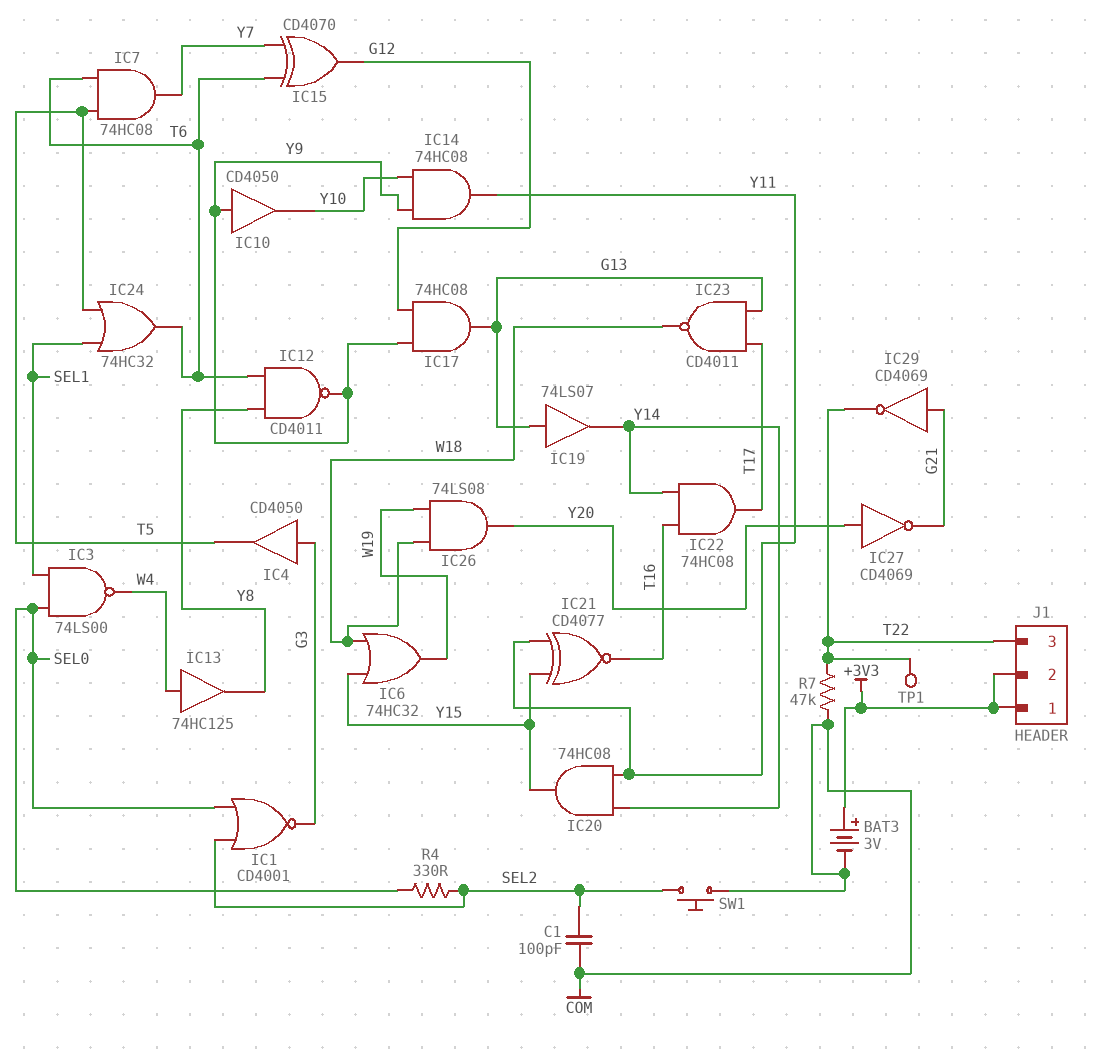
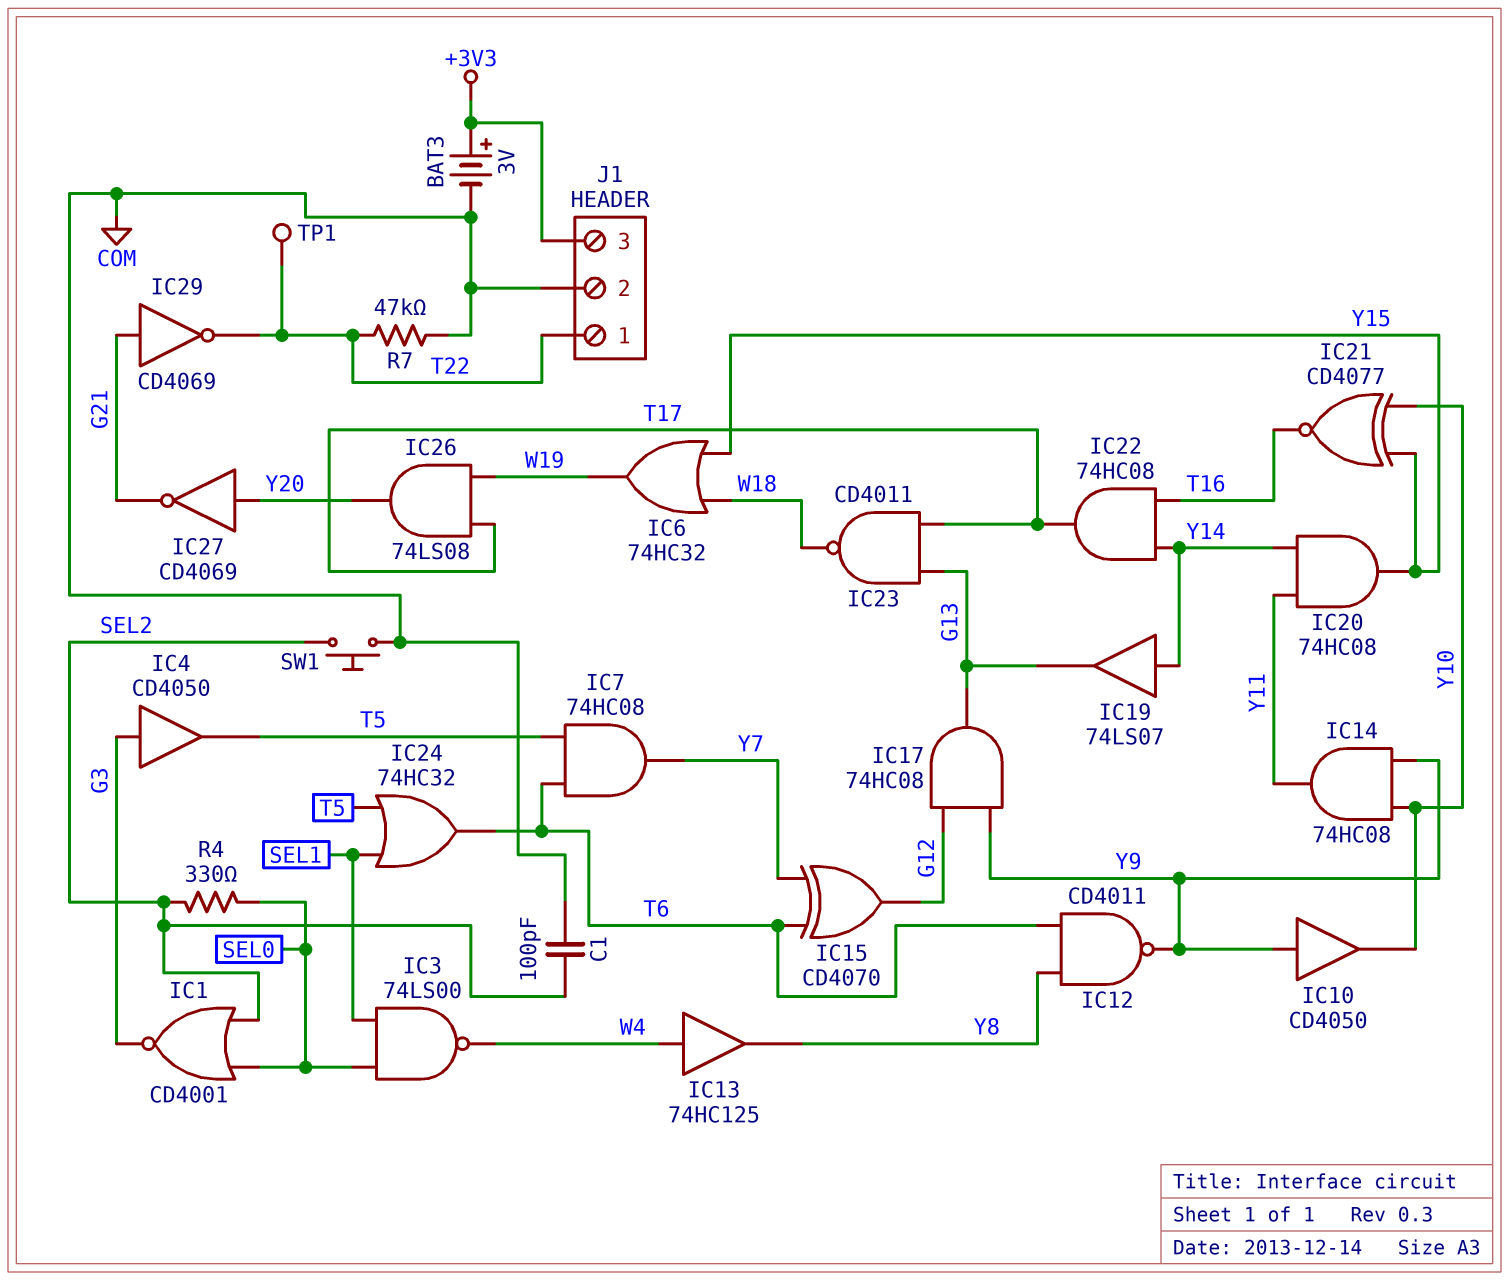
IC19: buffer 74LS07 (in G13, out Y14) -> buffer 74LS07 (in Y14, out G13)
IC21: XNOR CD4077 (in Y11, in Y15, out T16) -> XNOR CD4077 (in Y10, in Y15, out T16)
IC26: AND 74LS08 (in W18, in W19, out Y20) -> AND 74LS08 (in T17, in W19, out Y20)
J1 pin 1: +3V3 -> T22
J1 pin 2: +3V3 -> COM
J1 pin 3: T22 -> +3V3

